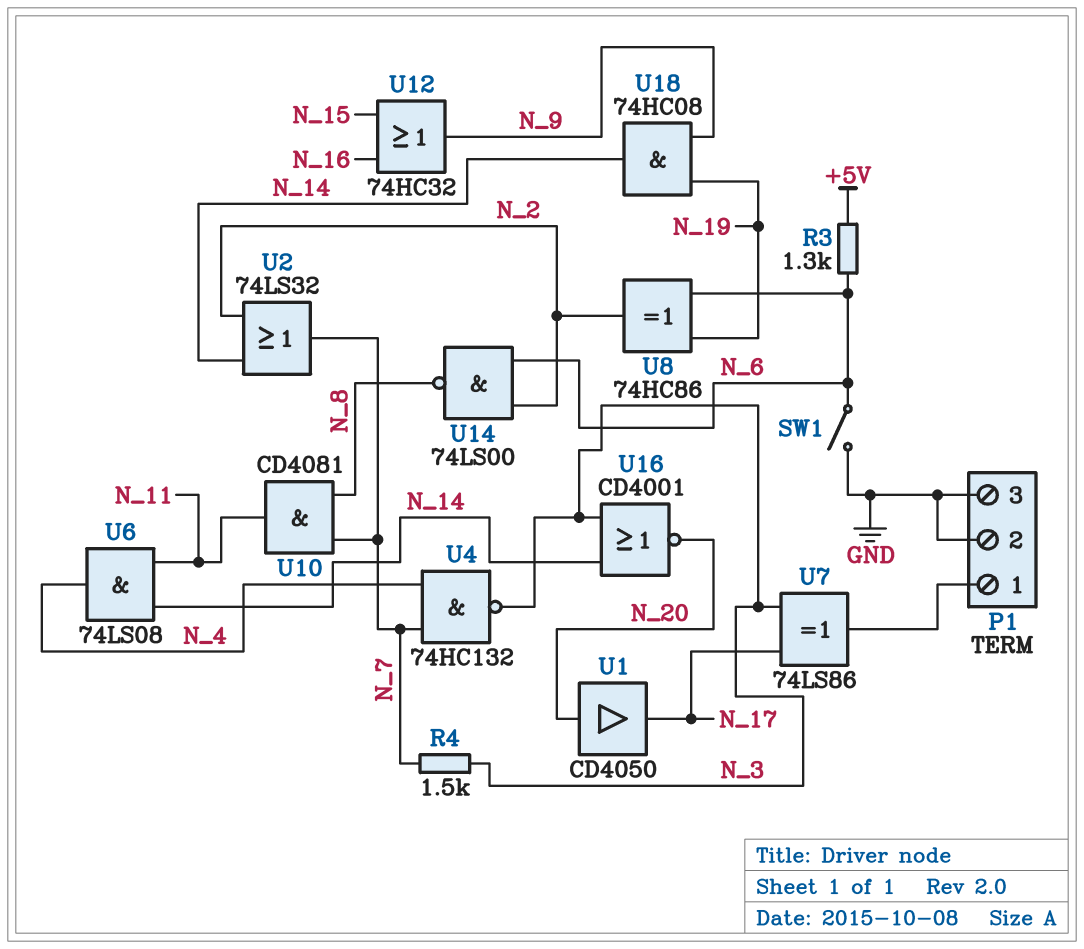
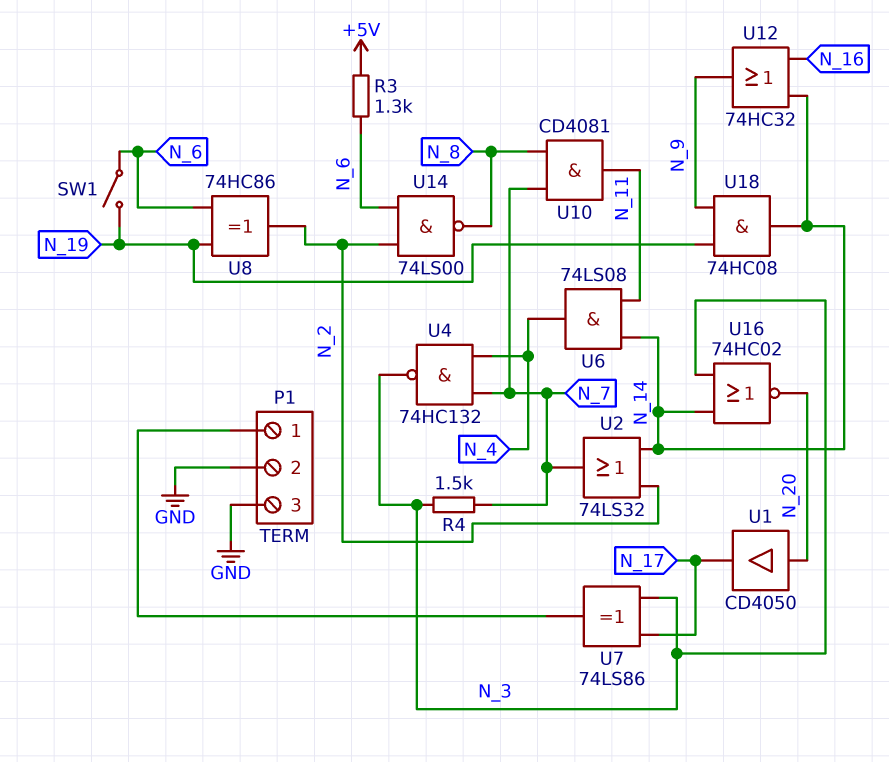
SW1: switch (GND, N_6) -> switch (N_6, N_19)
U12: OR 74HC32 (in N_15, in N_16, out N_9) -> OR 74HC32 (in N_14, in N_16, out N_9)
U16: NOR CD4001 (in N_3, in N_14, out N_20) -> NOR 74HC02 (in N_3, in N_14, out N_20)

